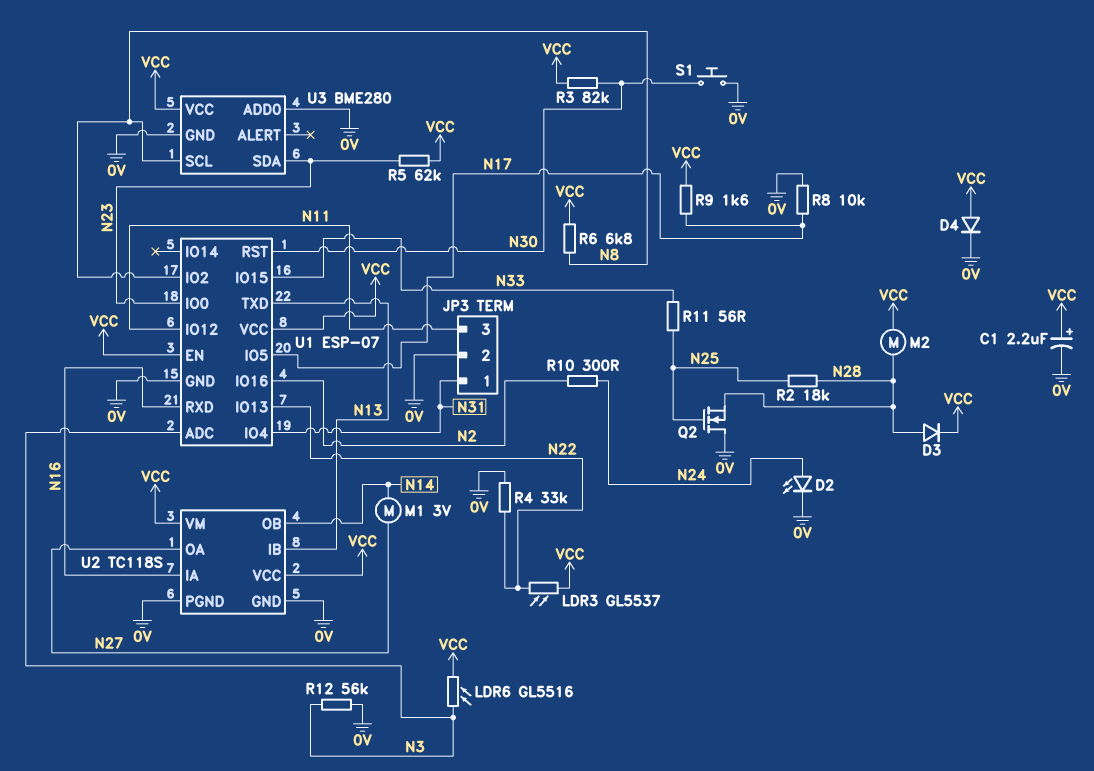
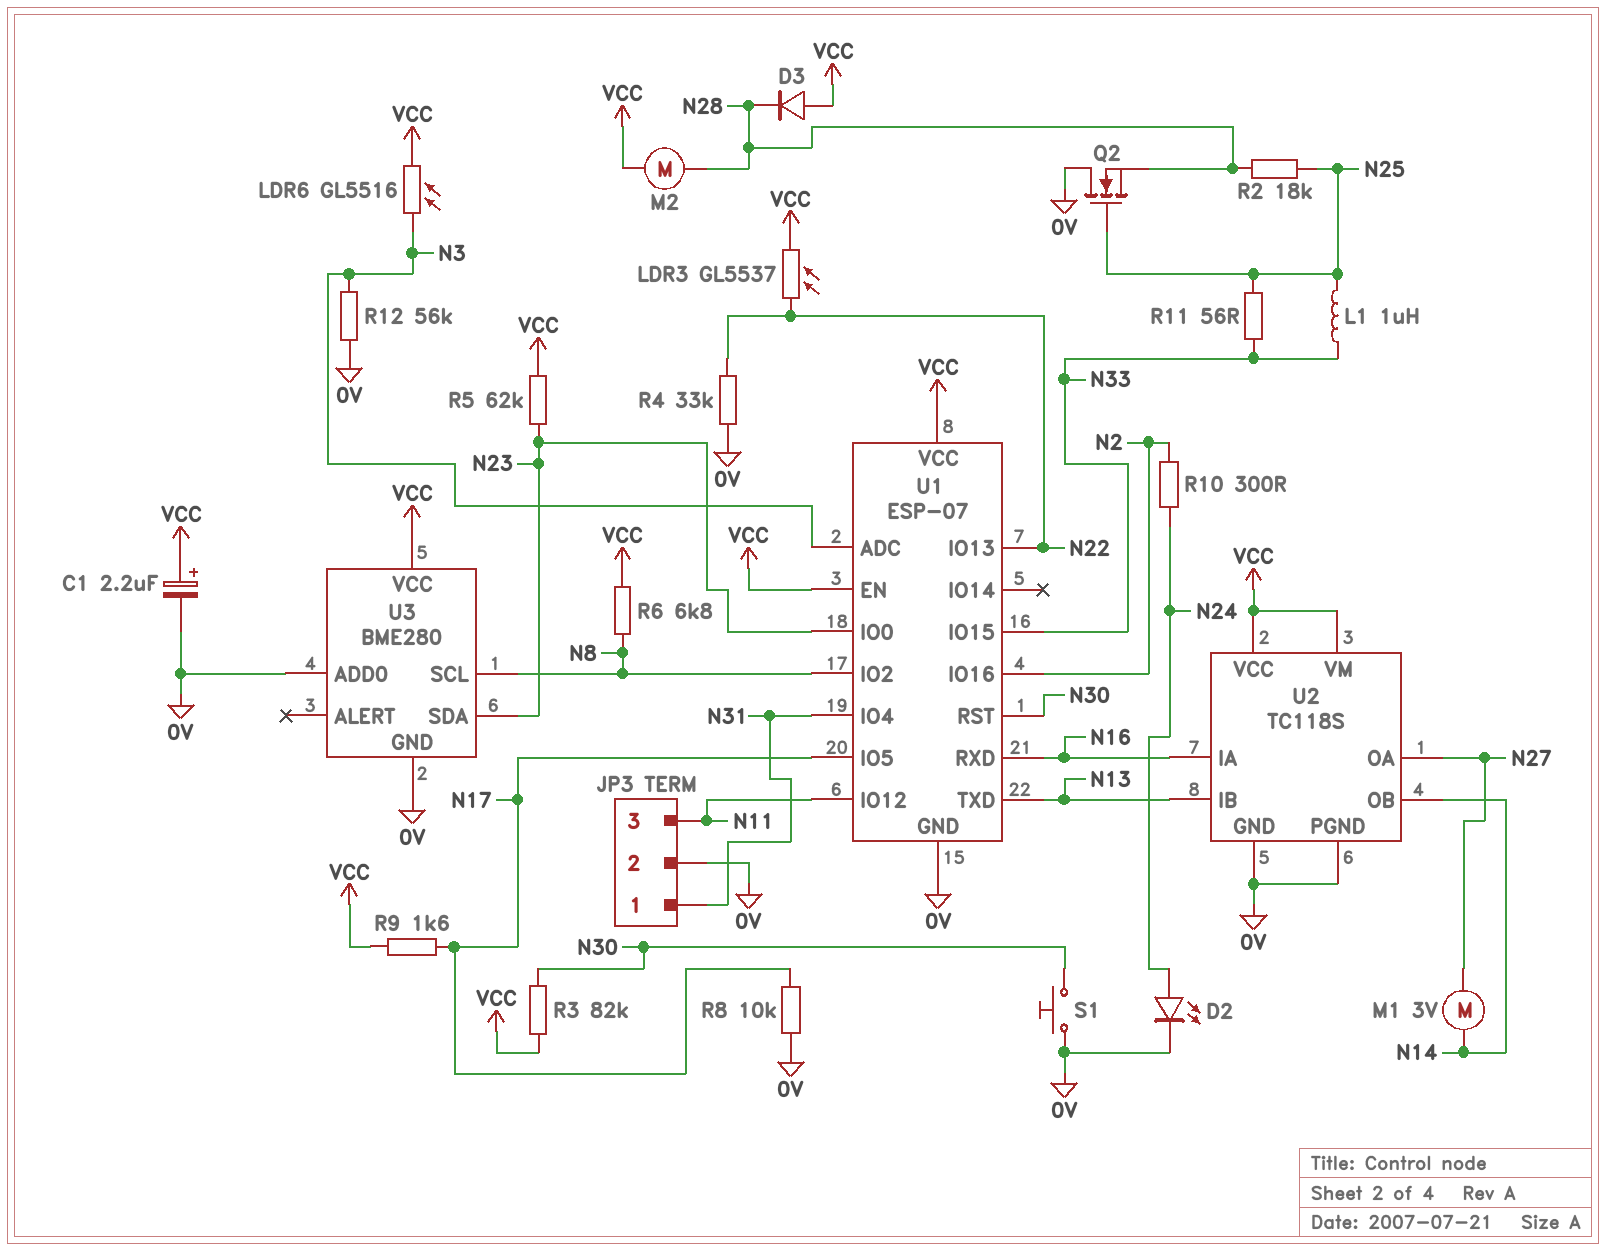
D3: diode (A N28, K VCC) -> diode (A VCC, K N28)
D4: diode (A VCC, K 0V) -> none
L1: none -> 1uH (N25, N33)

